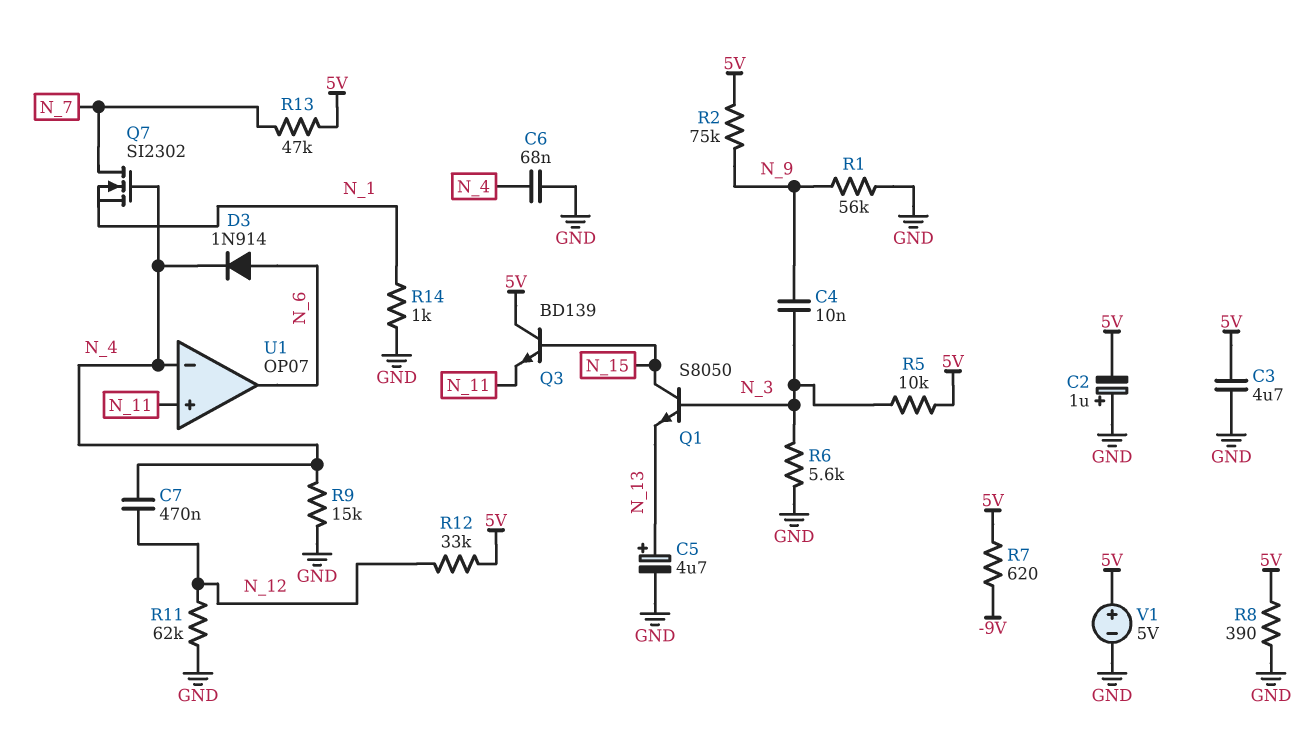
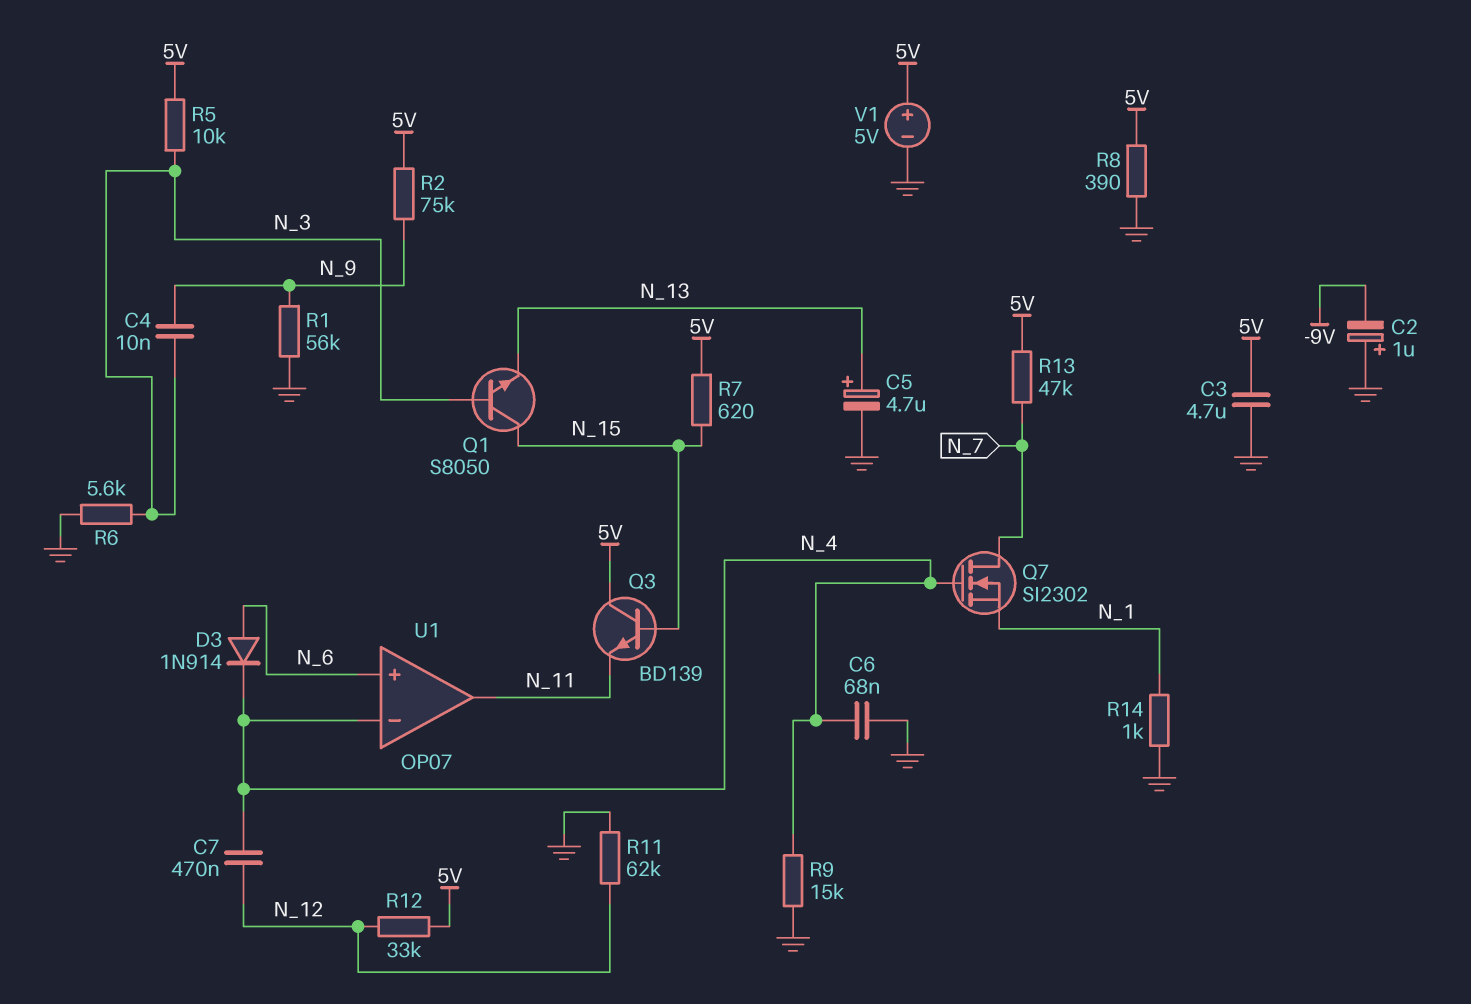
C2: 1uF (plus GND, minus 5V) -> 1uF (plus GND, minus -9V)
R7: 620 (-9V, 5V) -> 620 (5V, N_15)
U1 pin in+: N_11 -> N_6
U1 pin out: N_6 -> N_11

